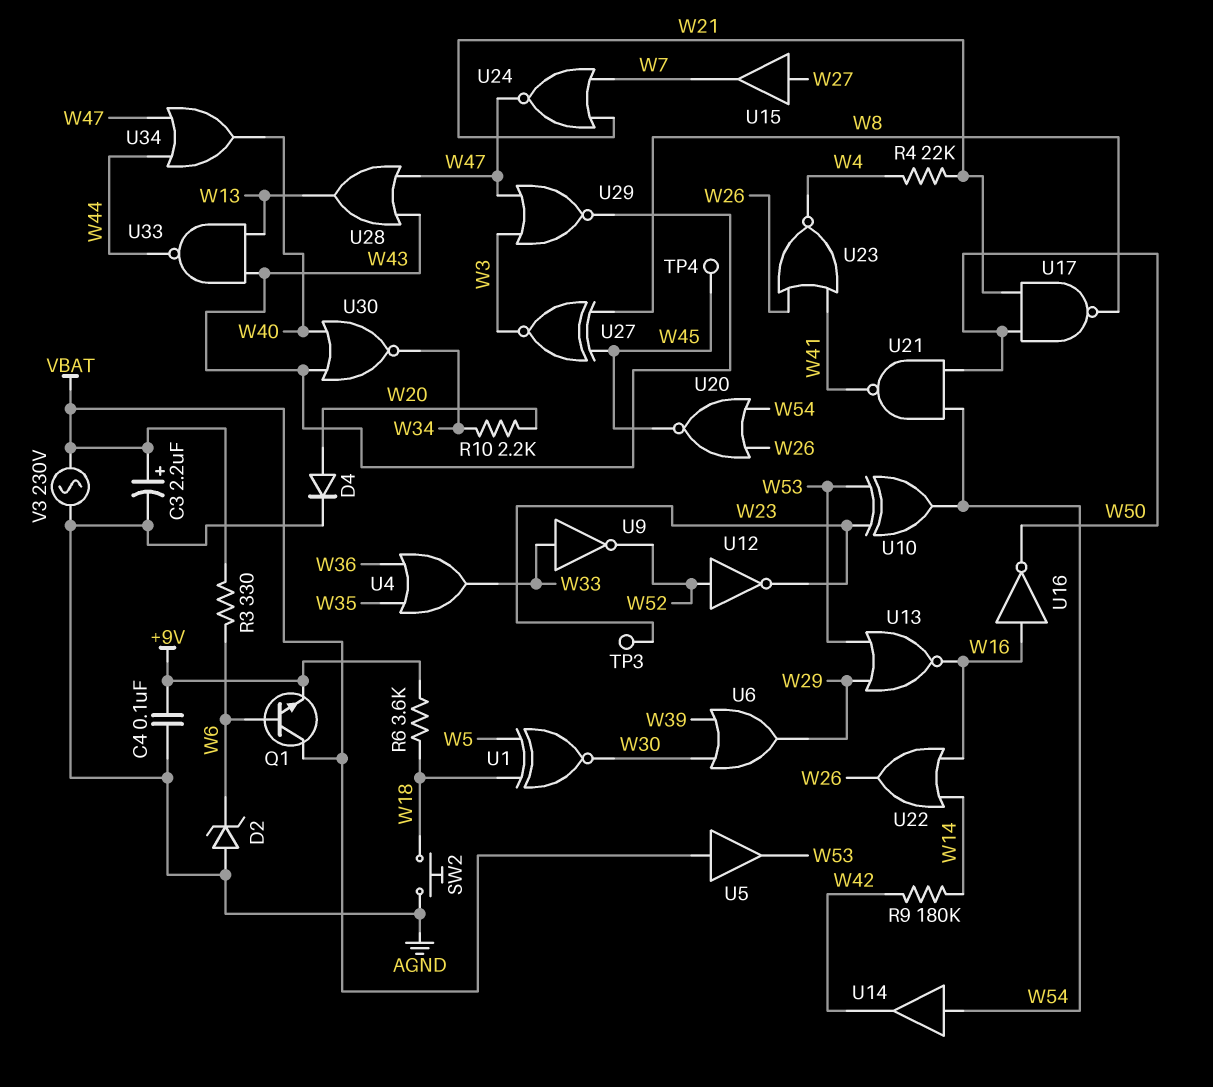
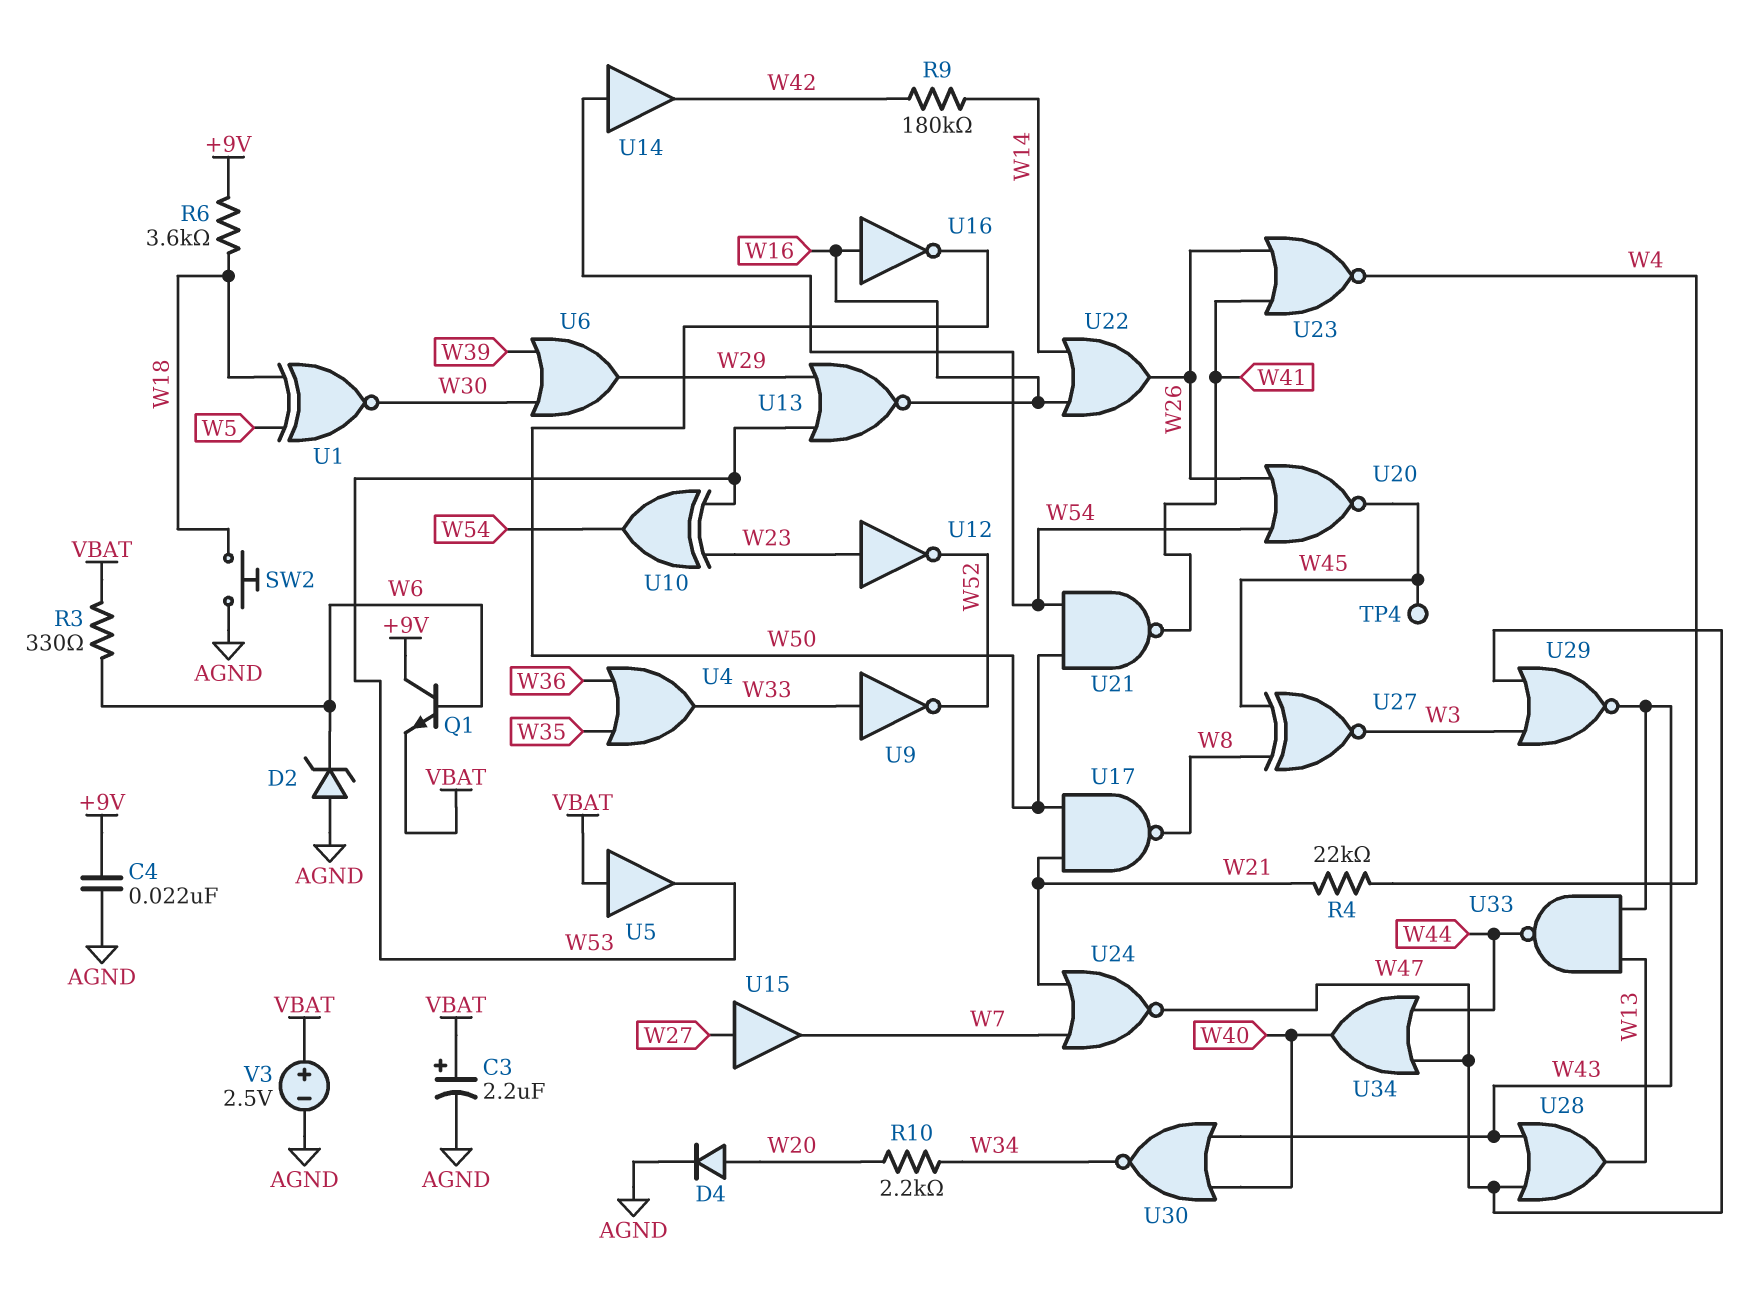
C4: 100nF (+9V, AGND) -> 22nF (+9V, AGND)
Q1: NPN (B W6, C VBAT, E +9V) -> NPN (B W6, C +9V, E VBAT)
TP3: test point (W23) -> none
U12: NOT (in W52, out W23) -> NOT (in W23, out W52)
V3: AC 230V (AGND, VBAT) -> 2.5V (plus VBAT, minus AGND)

